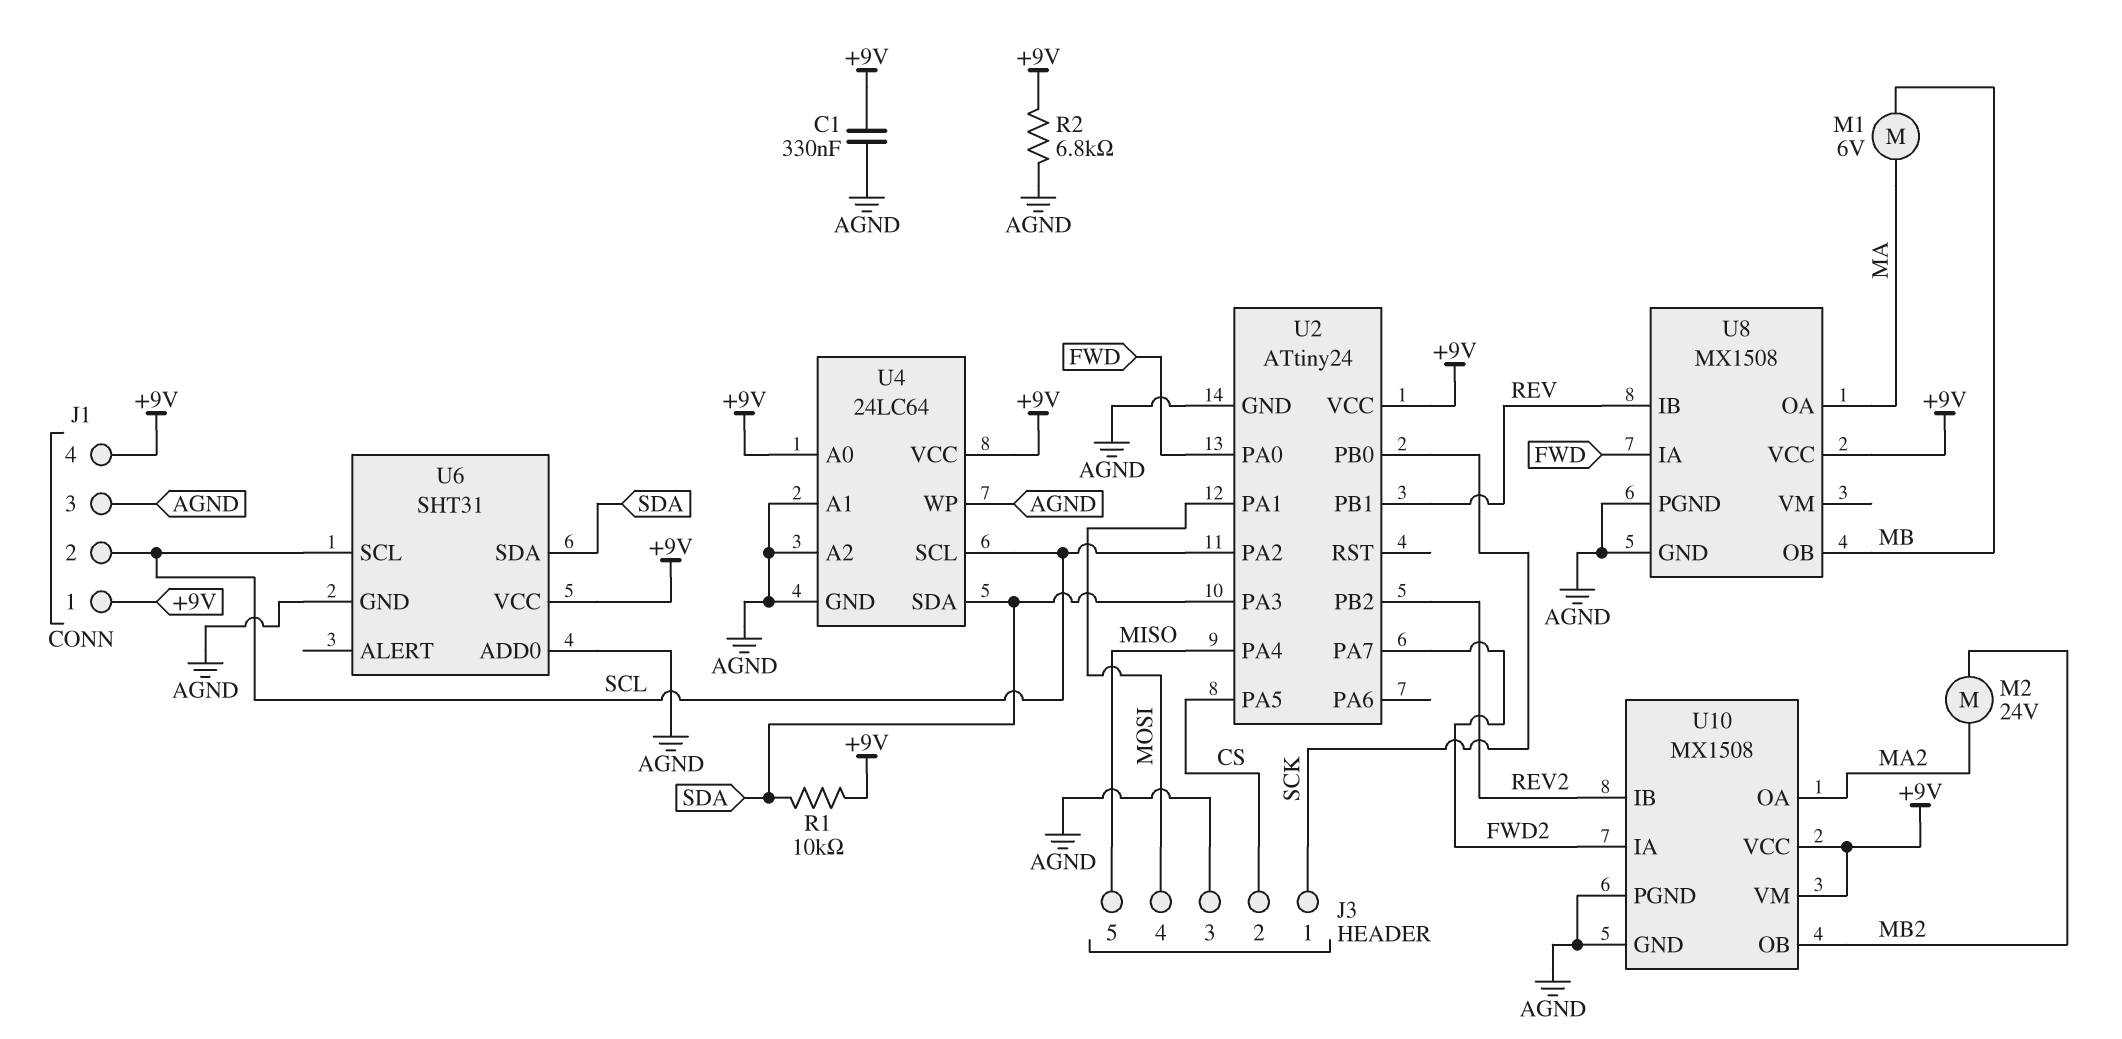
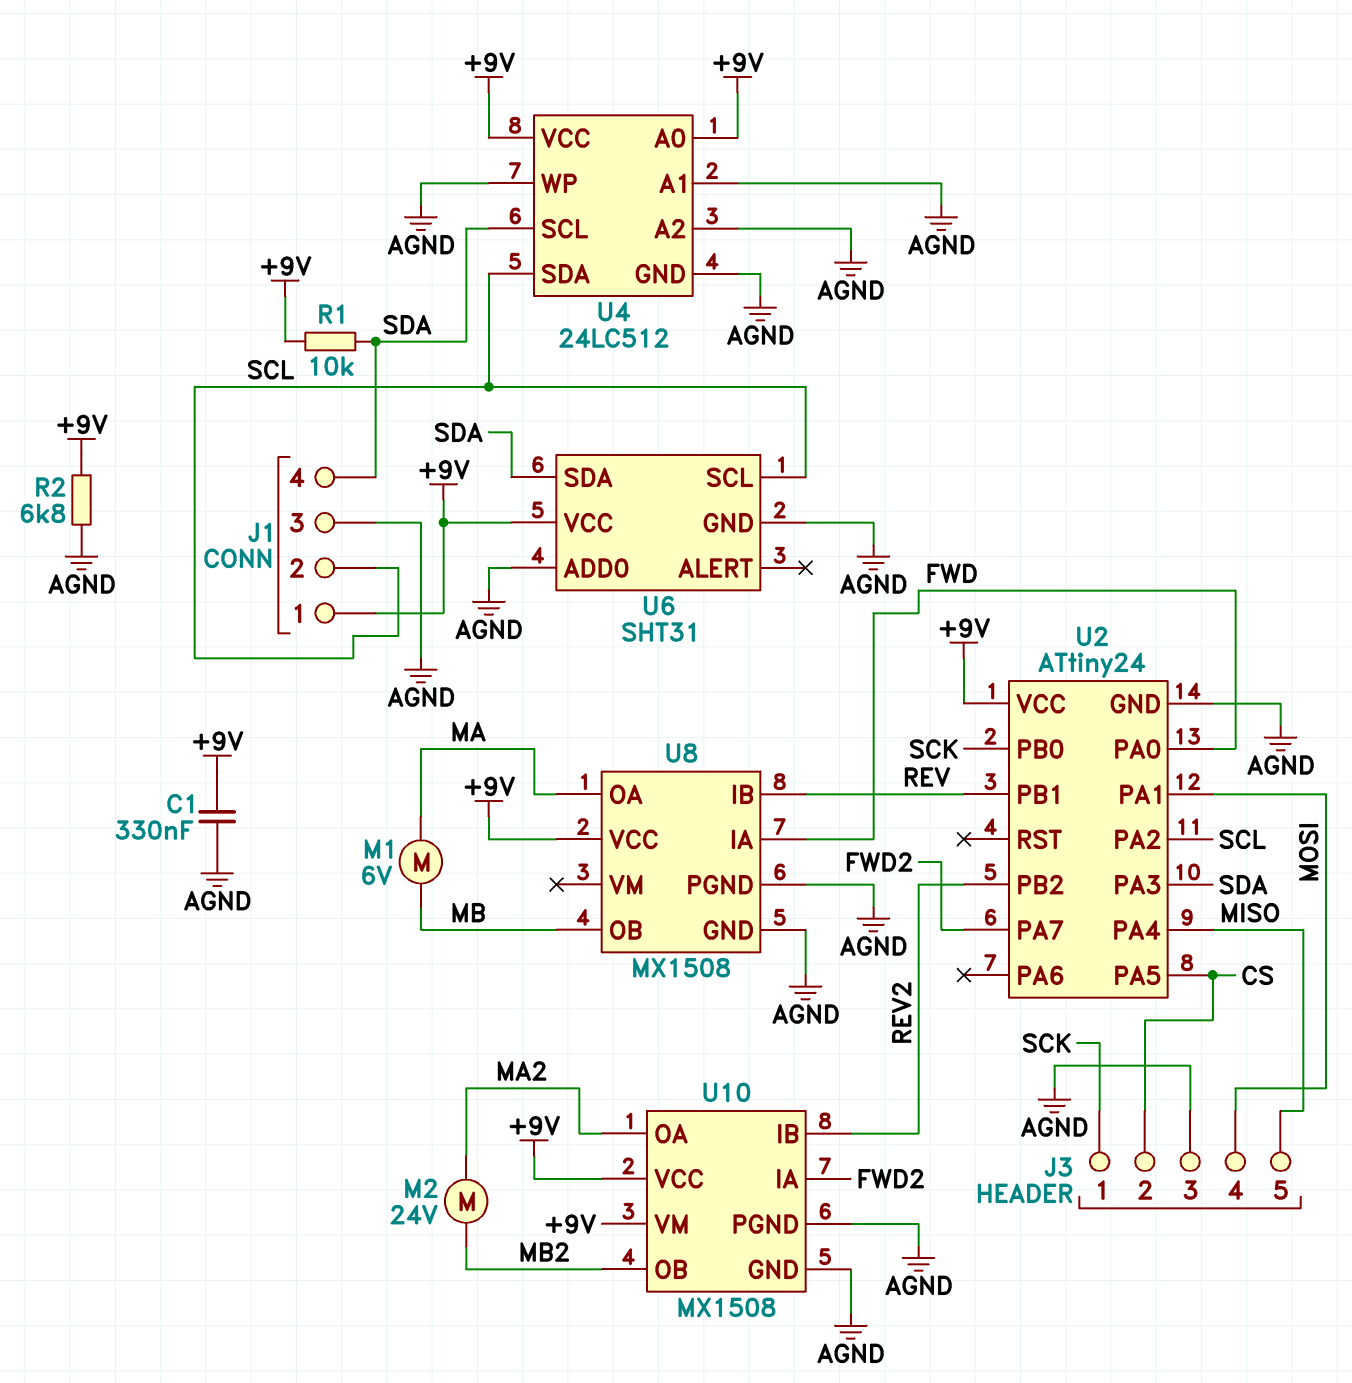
J1 pin 4: +9V -> SDA
U4: 24LC64 -> 24LC512
U4 pin SCL: SCL -> SDA
U4 pin SDA: SDA -> SCL

